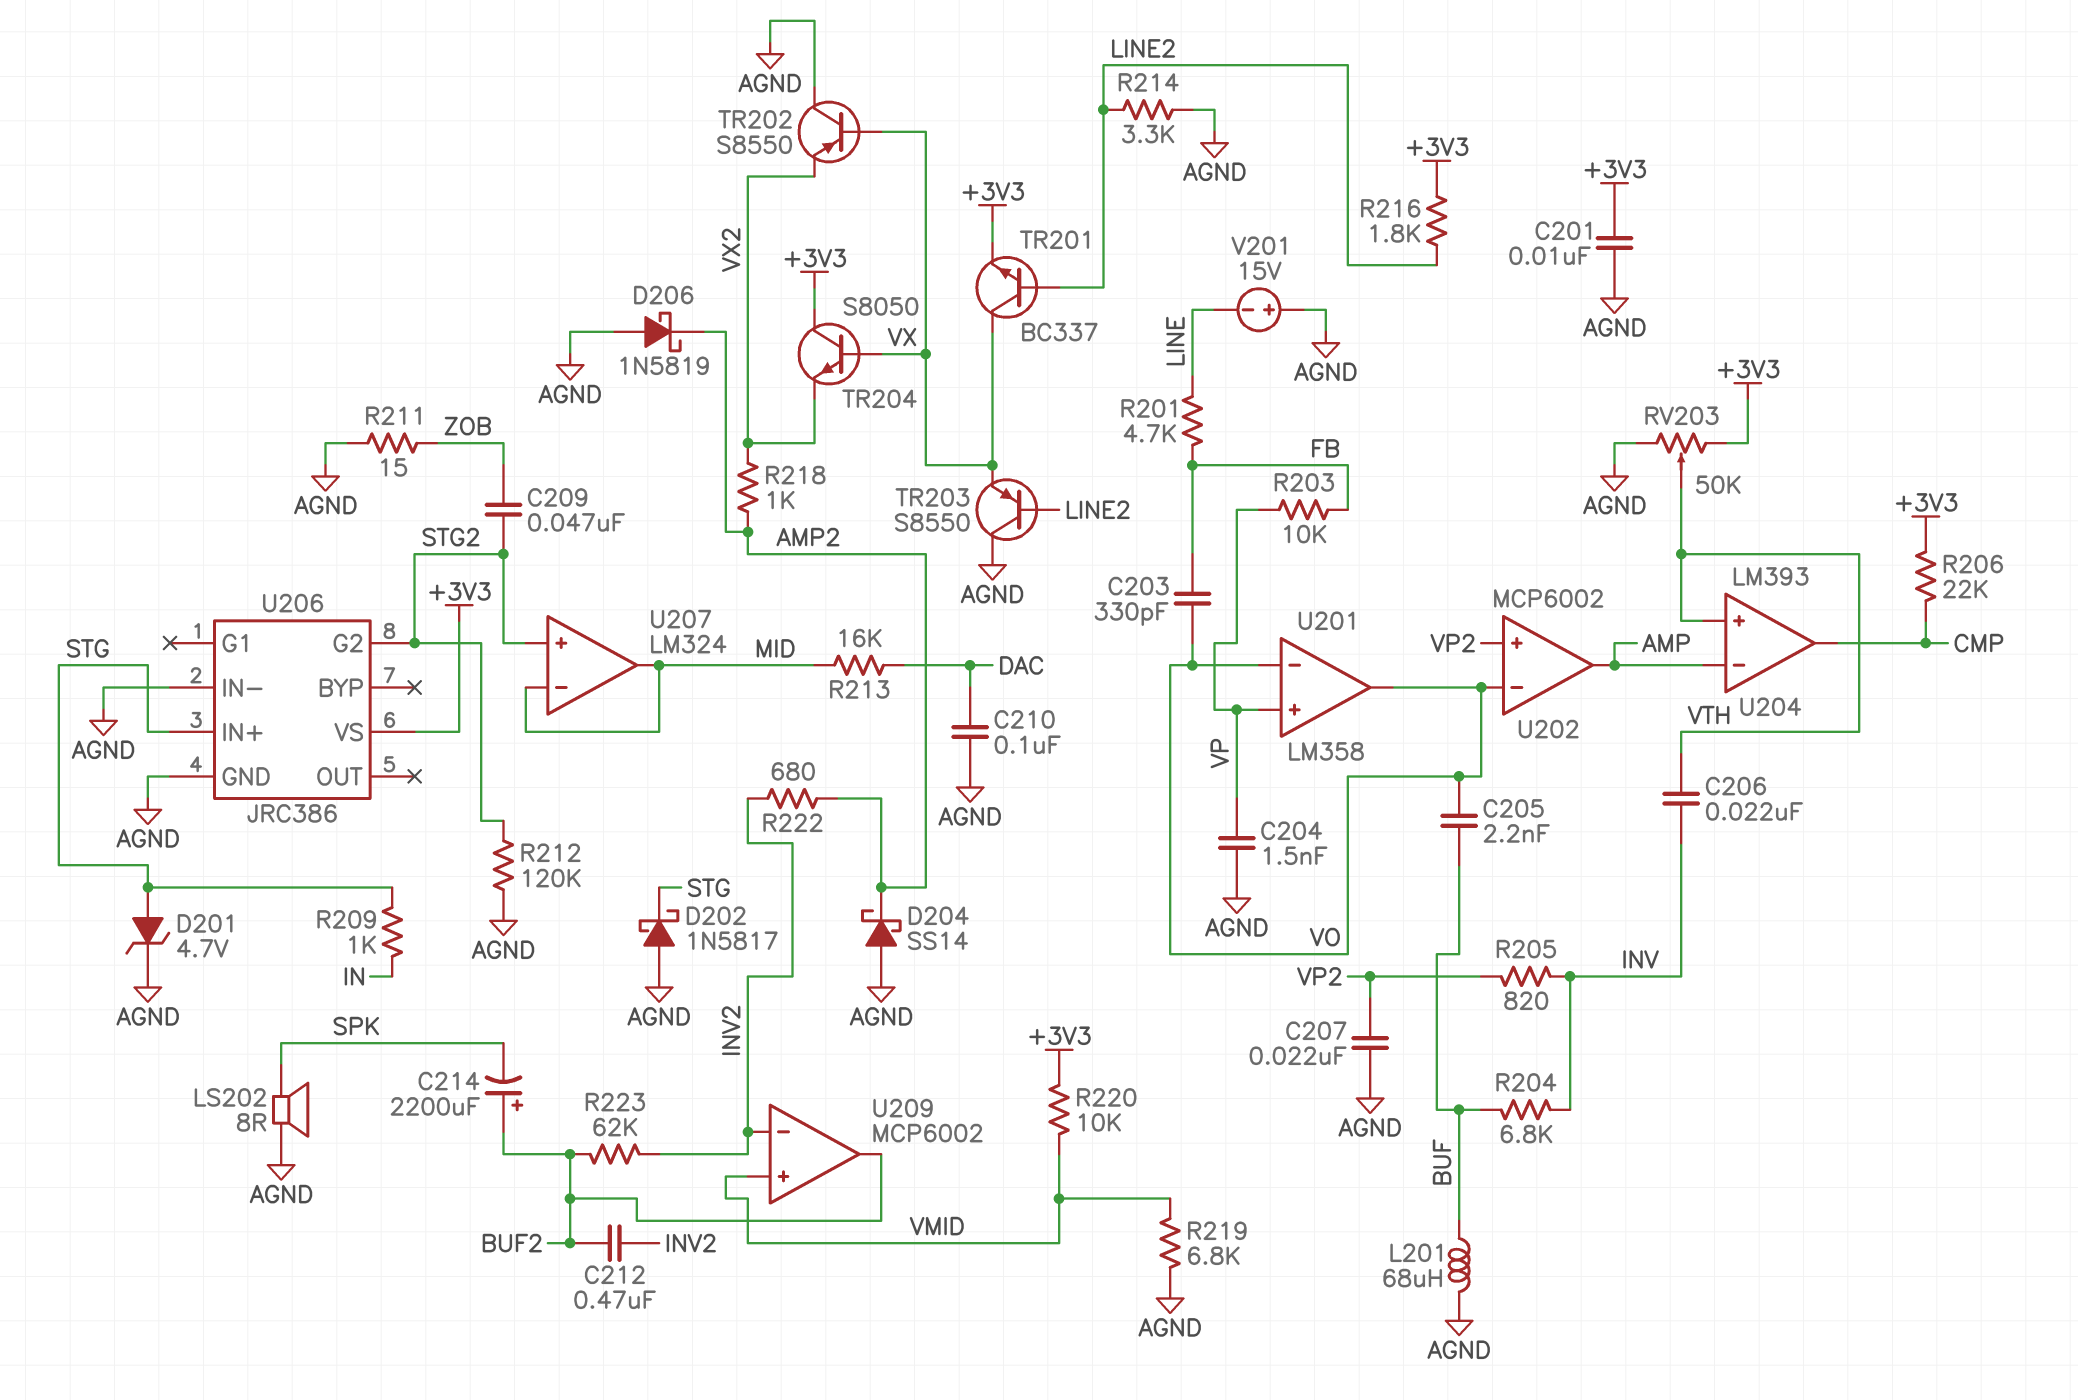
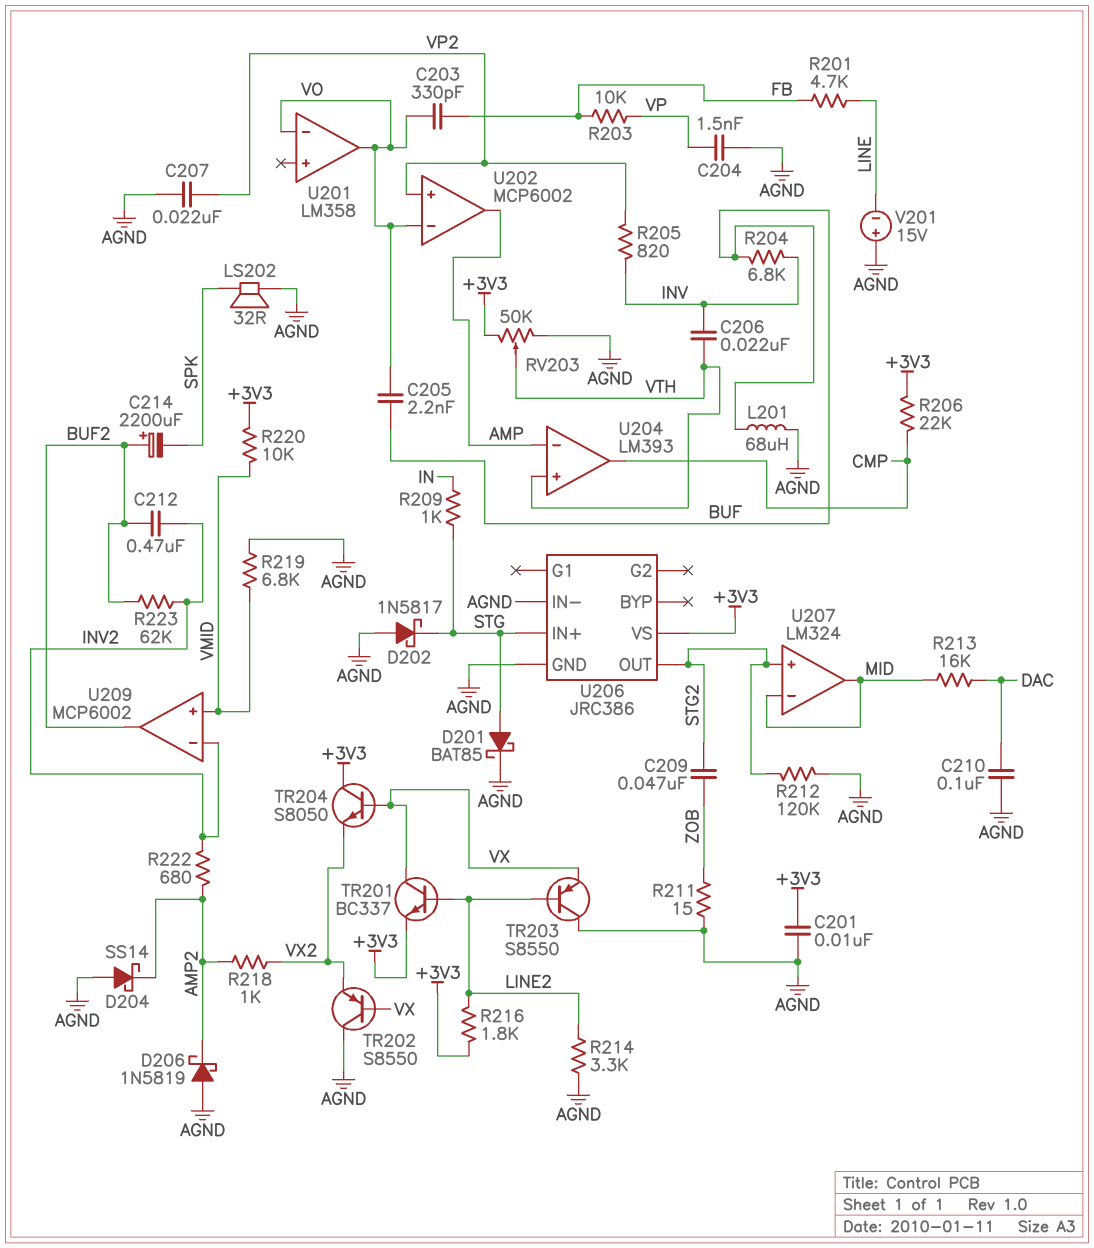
D201: zener 4.7V (A STG, K AGND) -> schottky BAT85 (A STG, K AGND)
LS202: speaker 8R (AGND, SPK) -> speaker 32R (AGND, SPK)
U201 pin in+: VP -> none
U206 pin G2: STG2 -> none
U206 pin OUT: none -> STG2

